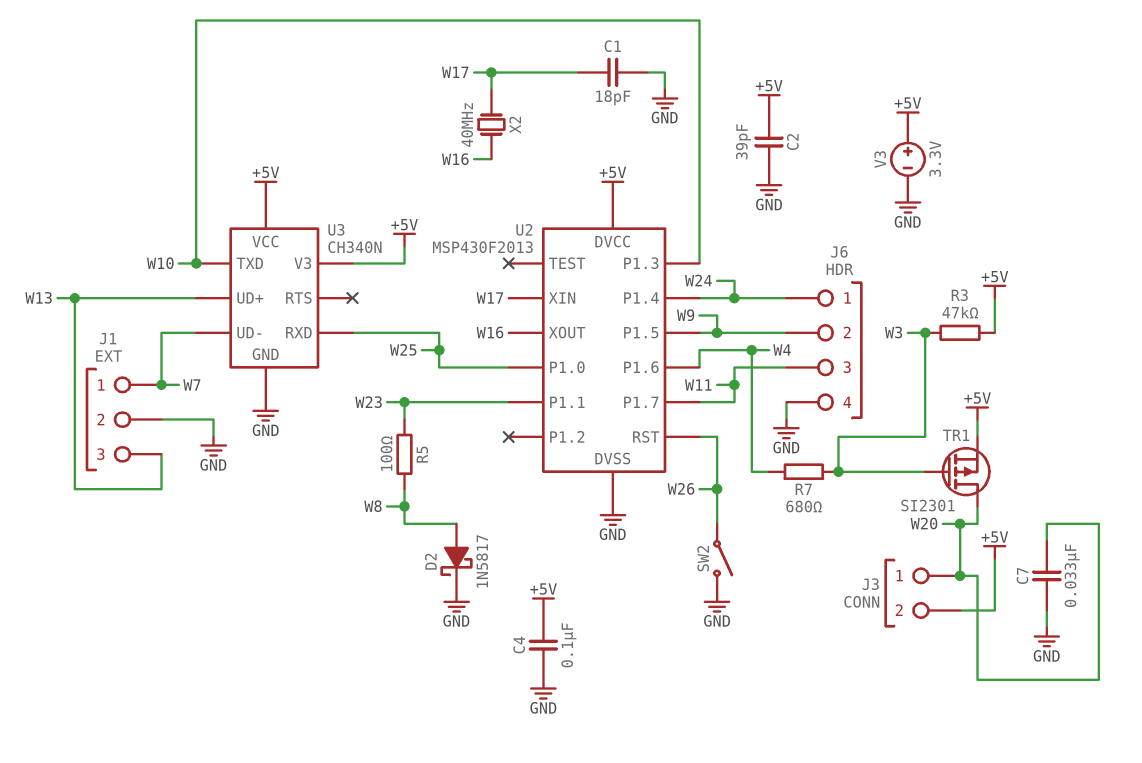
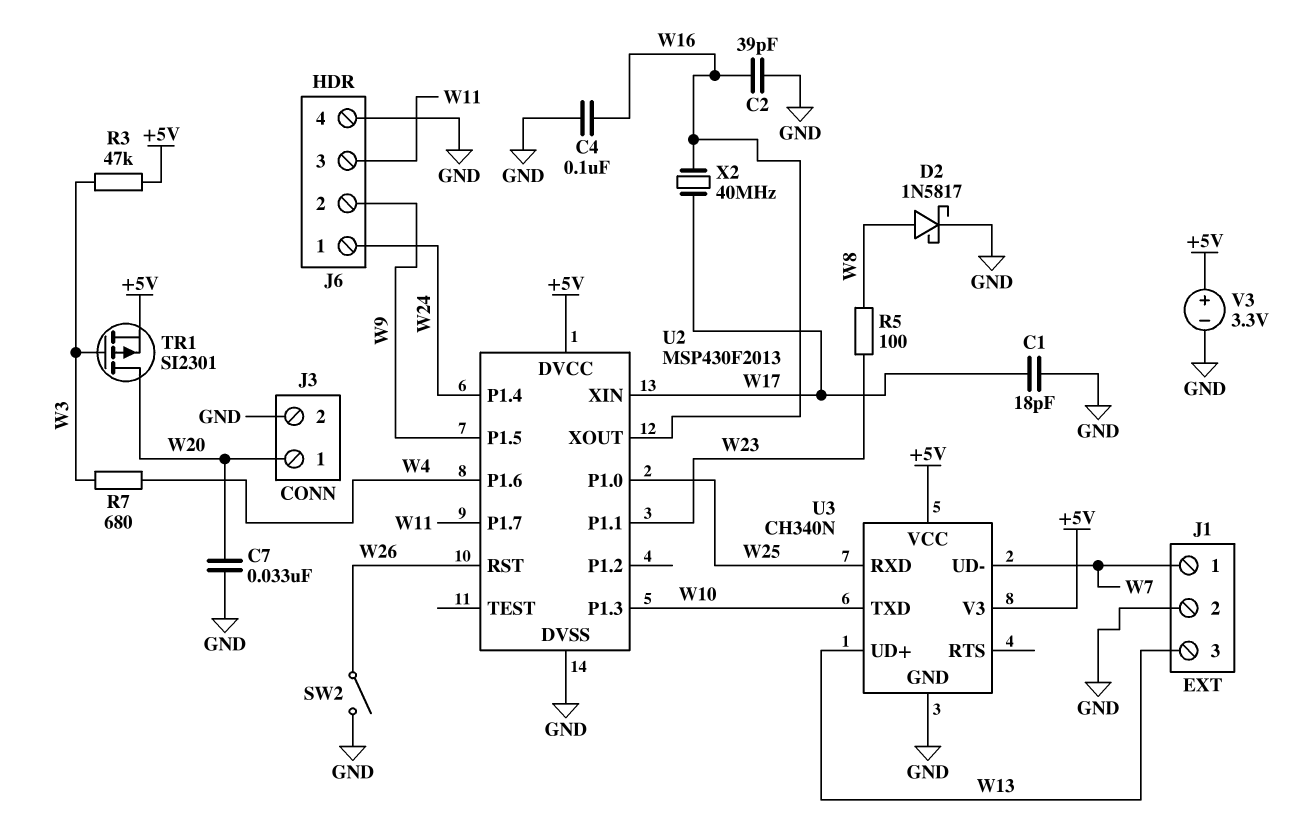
C2: 39pF (+5V, GND) -> 39pF (GND, W16)
C4: 100nF (+5V, GND) -> 100nF (GND, W16)
J3 pin 2: +5V -> GND

